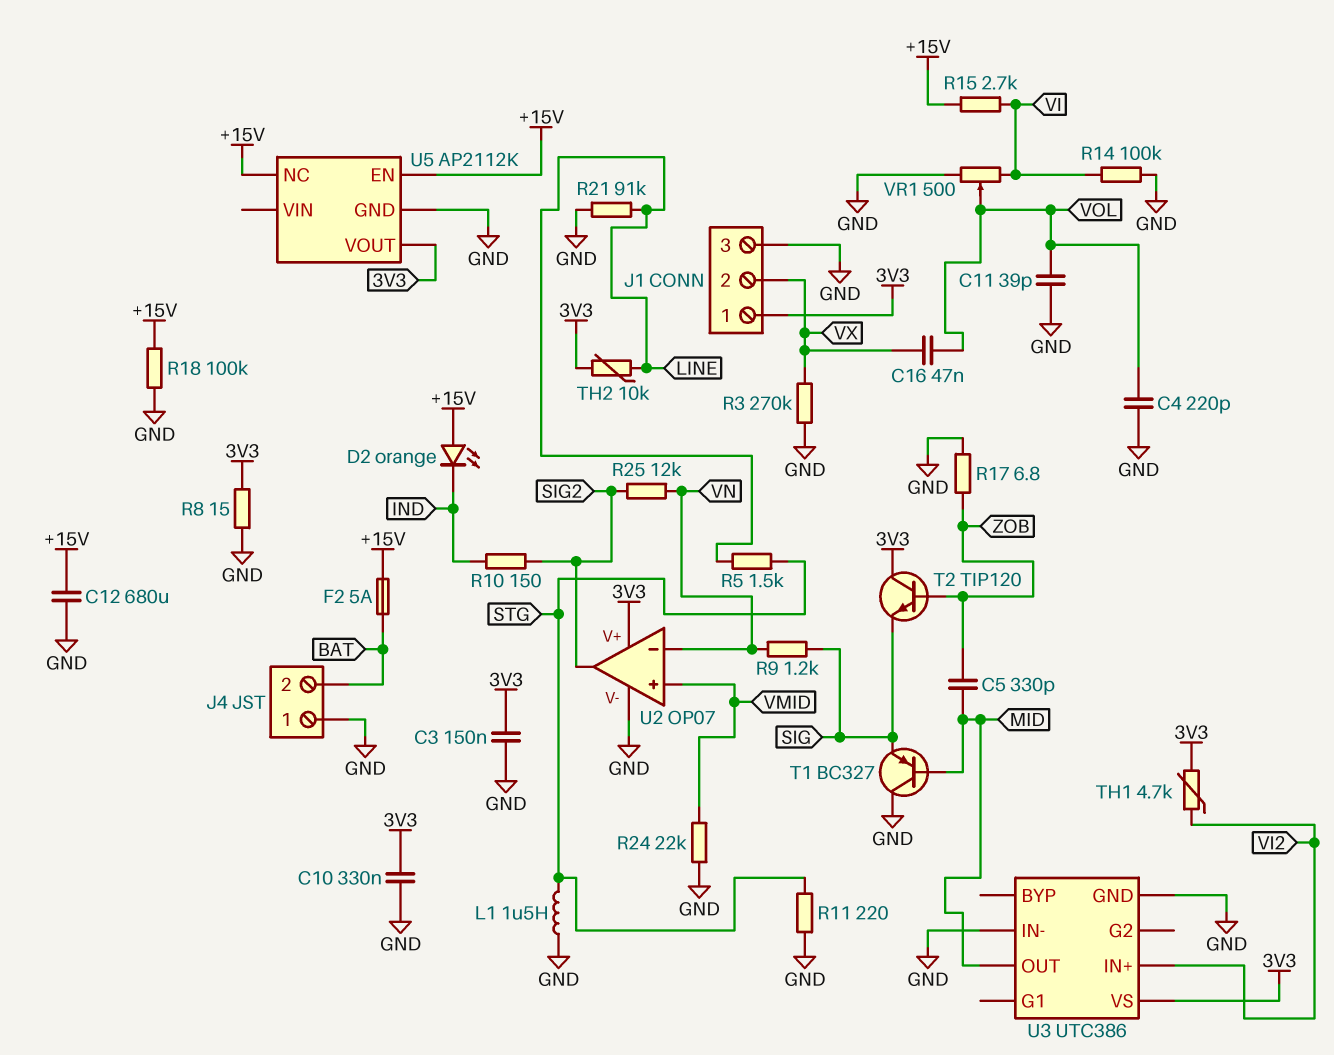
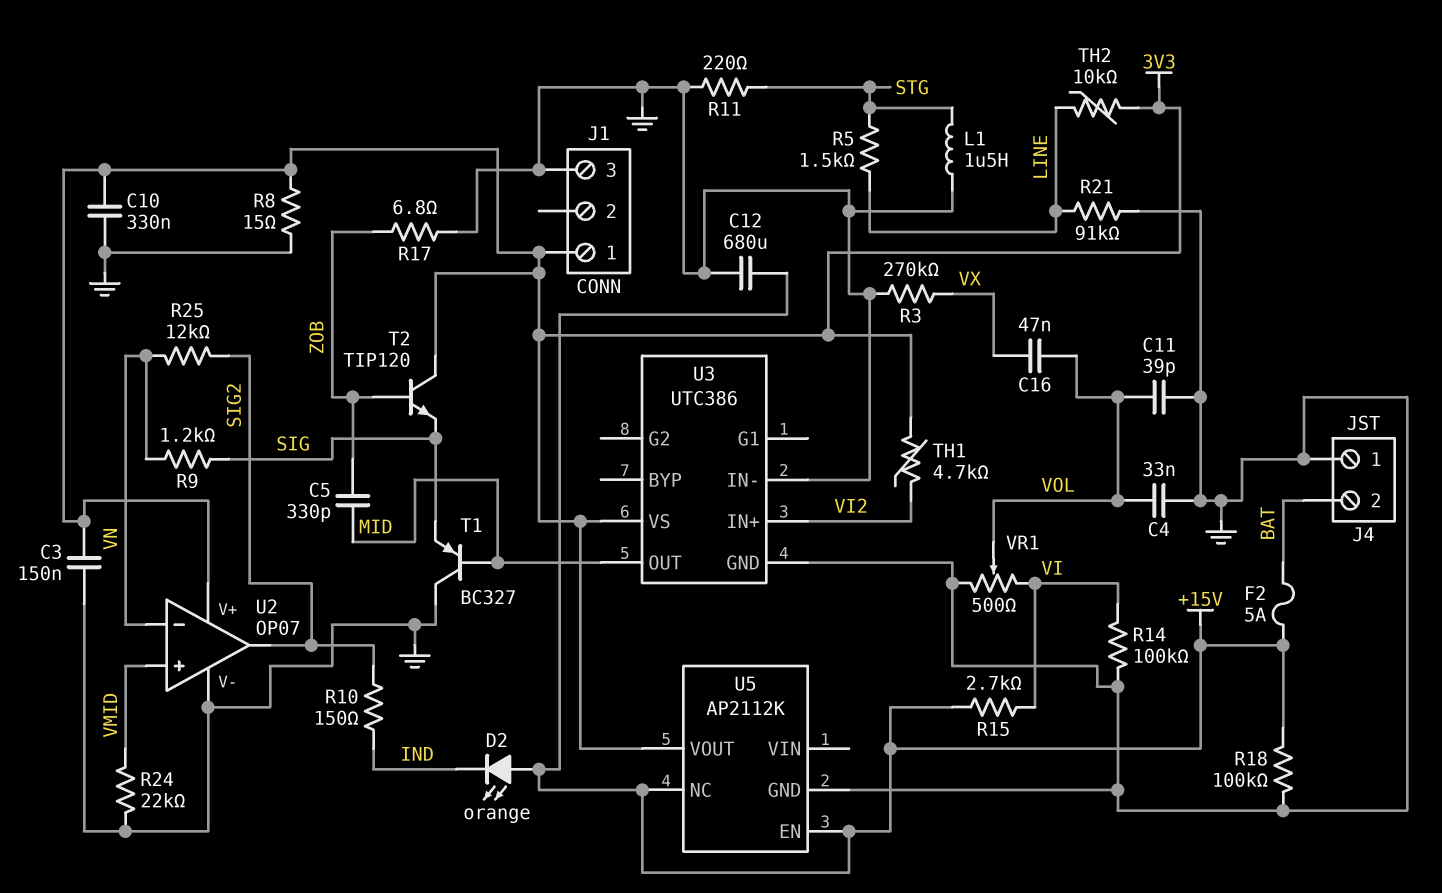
C4: 220pF (GND, VOL) -> 33nF (GND, VOL)
J1 pin 2: VX -> none

